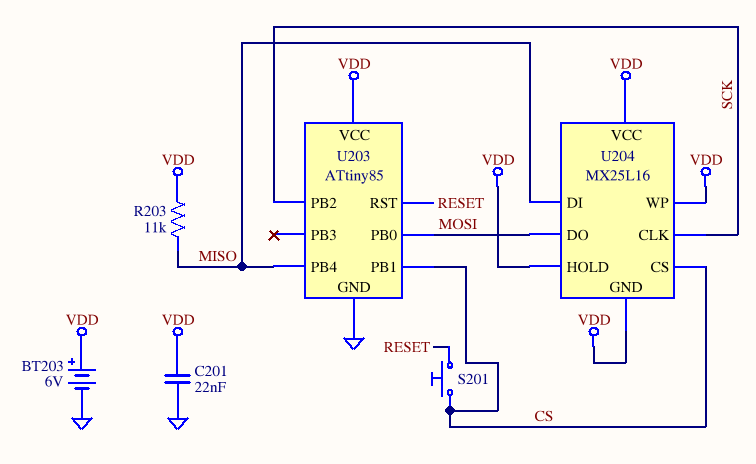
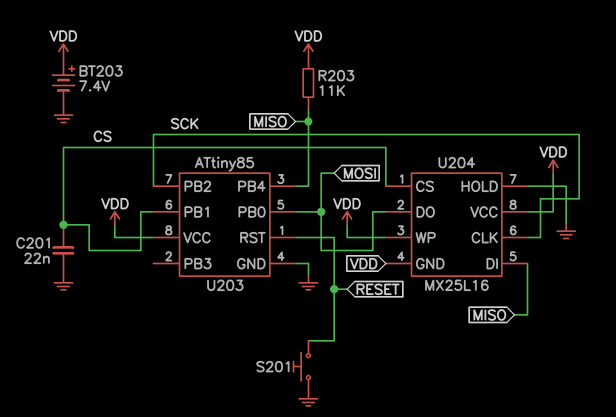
BT203: 6V (plus VDD, minus GND) -> 7.4V (plus VDD, minus GND)
C201: 22nF (GND, VDD) -> 22nF (CS, GND)
S201: button (CS, RESET) -> button (GND, RESET)
U204 pin HOLD: VDD -> GND

